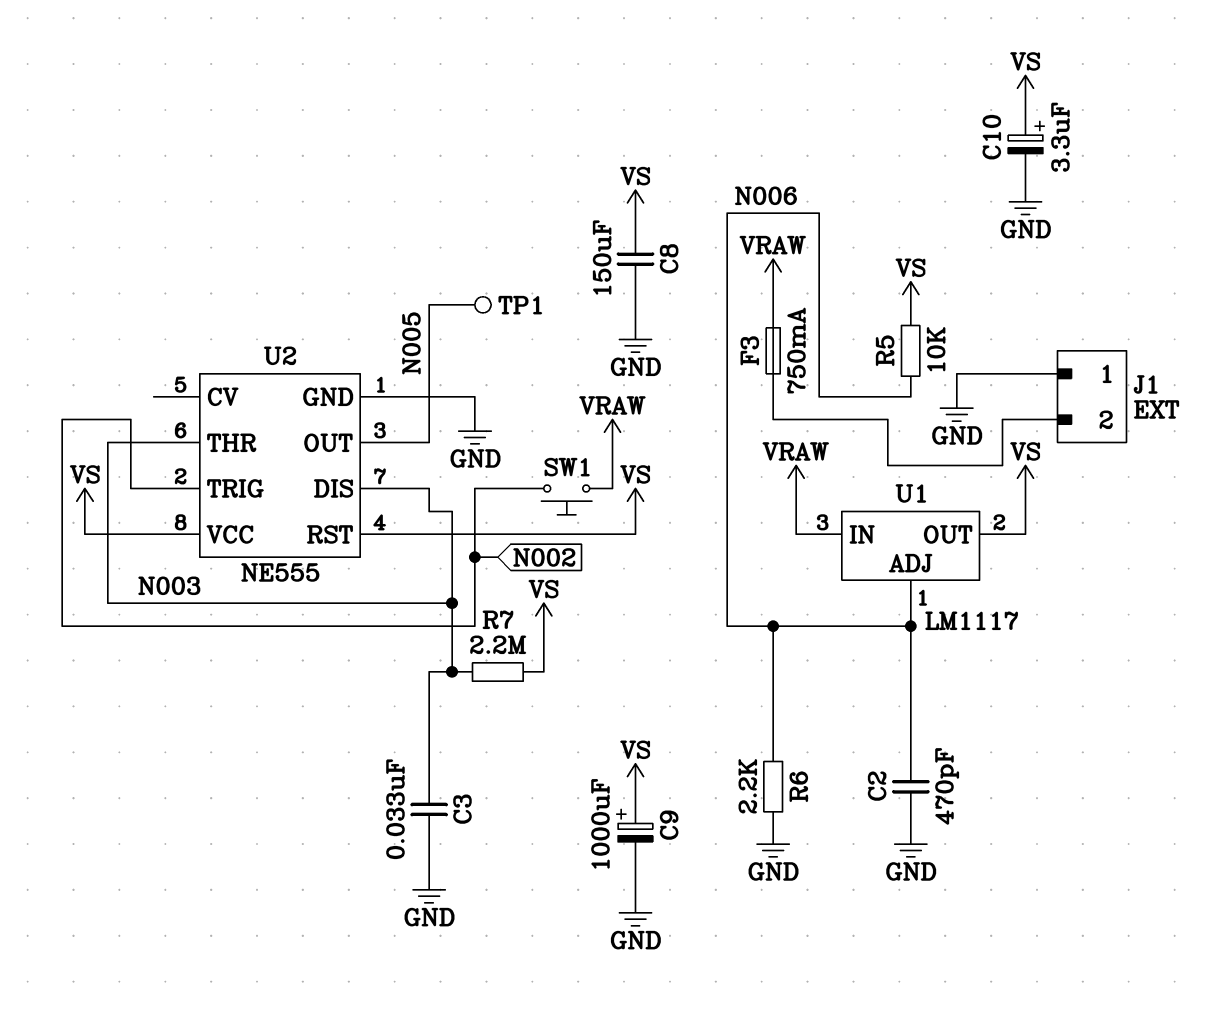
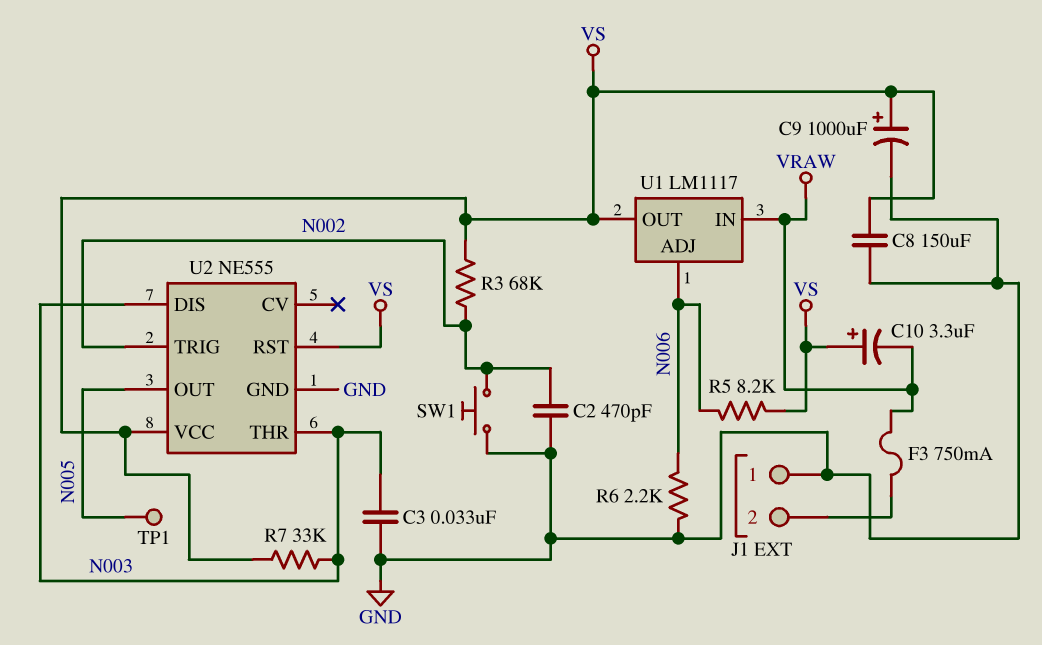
C2: 470pF (GND, N006) -> 470pF (GND, N002)
C10: 3.3uF (plus VS, minus GND) -> 3.3uF (plus VS, minus VRAW)
R3: none -> 68k (N002, VS)
R5: 10k (N006, VS) -> 8.2k (N006, VS)
R7: 2.2M (N003, VS) -> 33k (N003, VS)
SW1: button (N002, VRAW) -> button (GND, N002)

